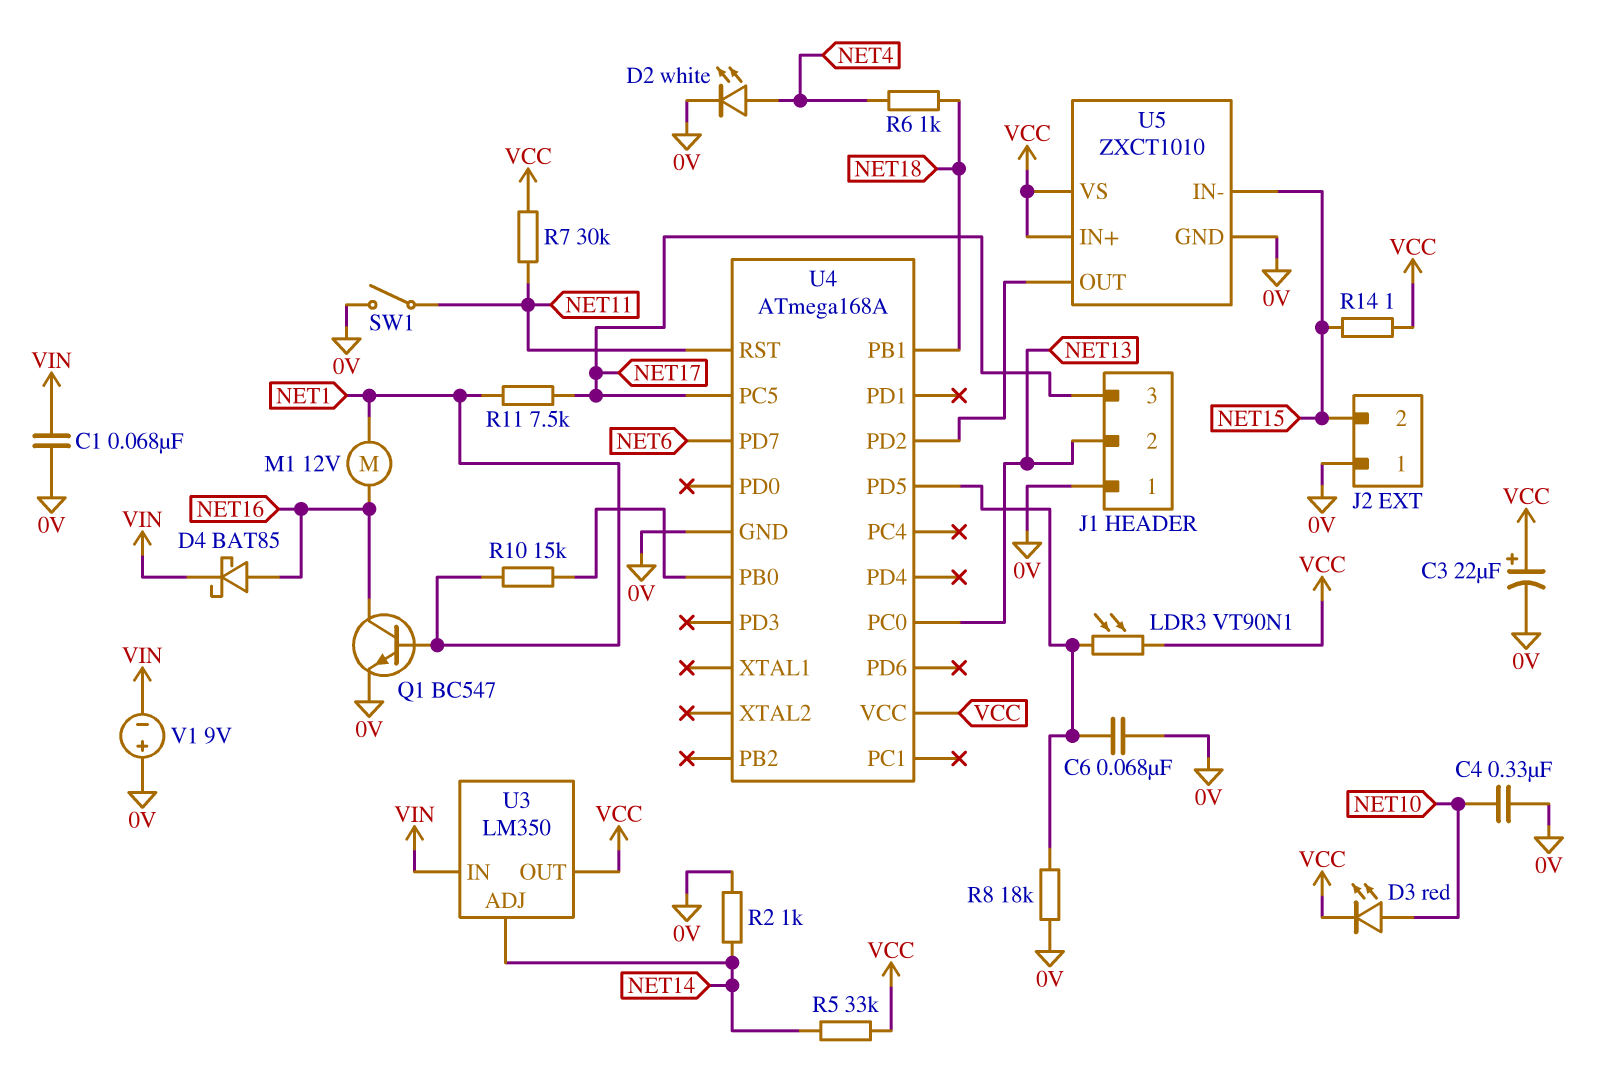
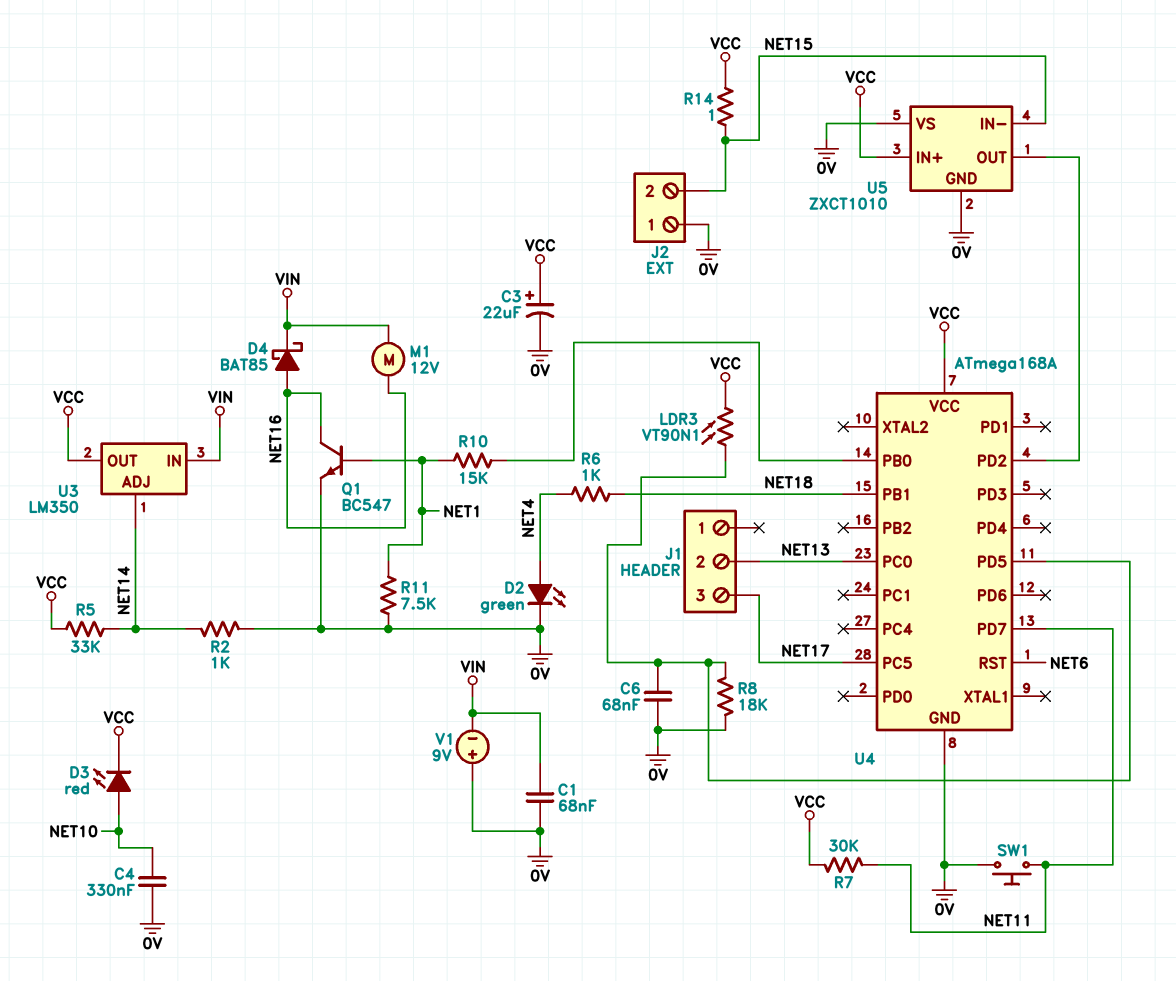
D2: LED white (A NET4, K 0V) -> LED green (A NET4, K 0V)
J1 pin 1: 0V -> none
M1: motor 12V (NET1, NET16) -> motor 12V (NET16, VIN)
R11: 7.5k (NET1, NET17) -> 7.5k (0V, NET1)
SW1: switch (0V, NET11) -> button (0V, NET11)
U4 pin PD7: NET6 -> NET11
U4 pin RST: NET11 -> NET6
U5 pin VS: VCC -> 0V

